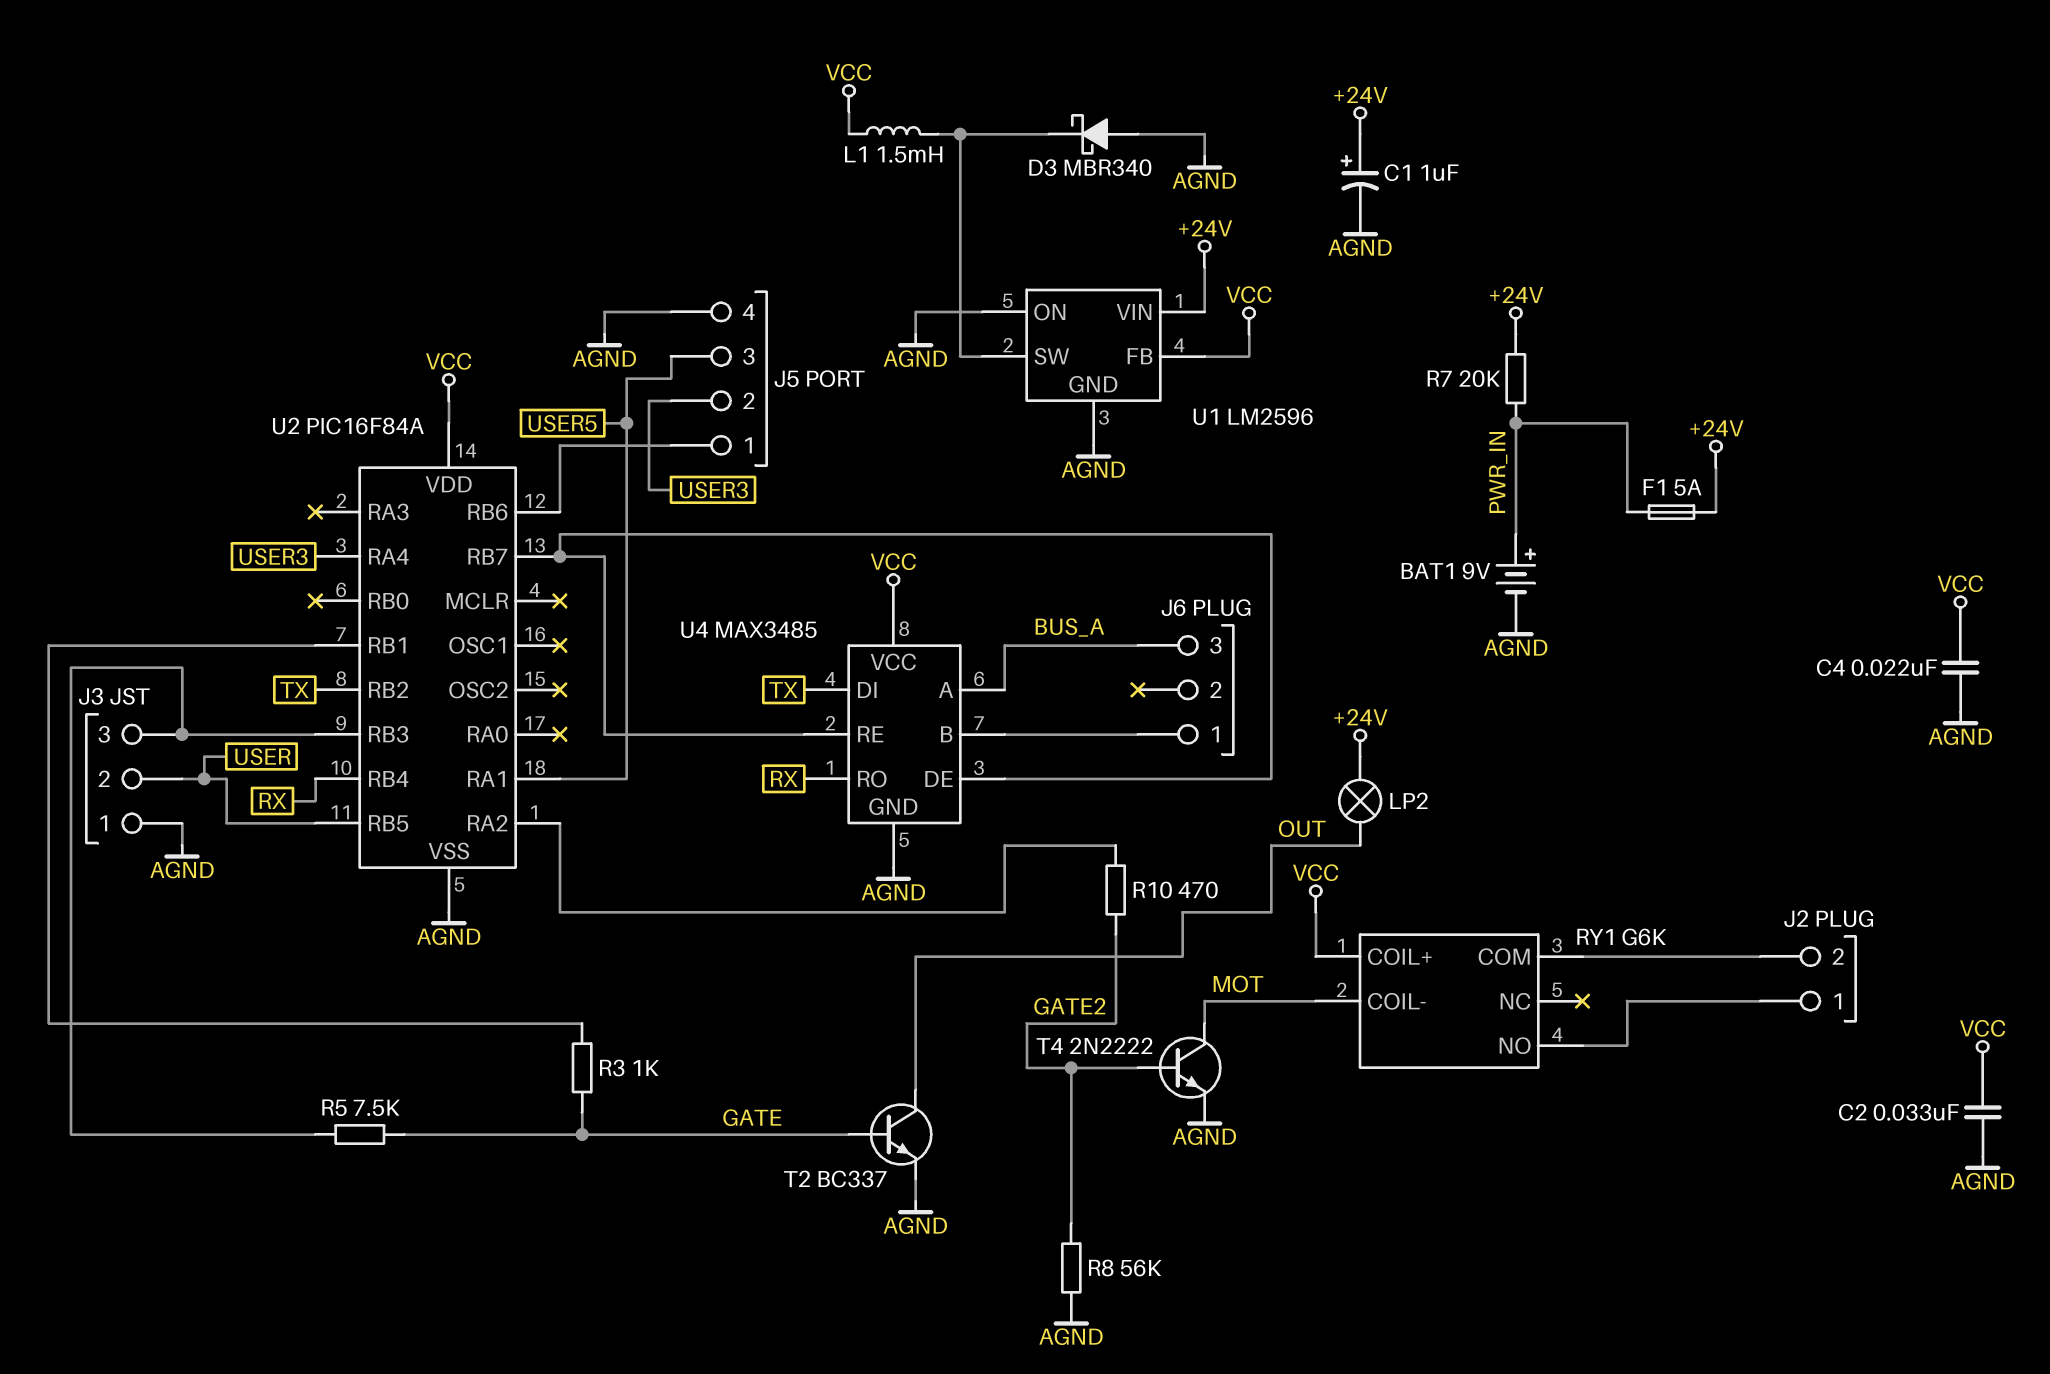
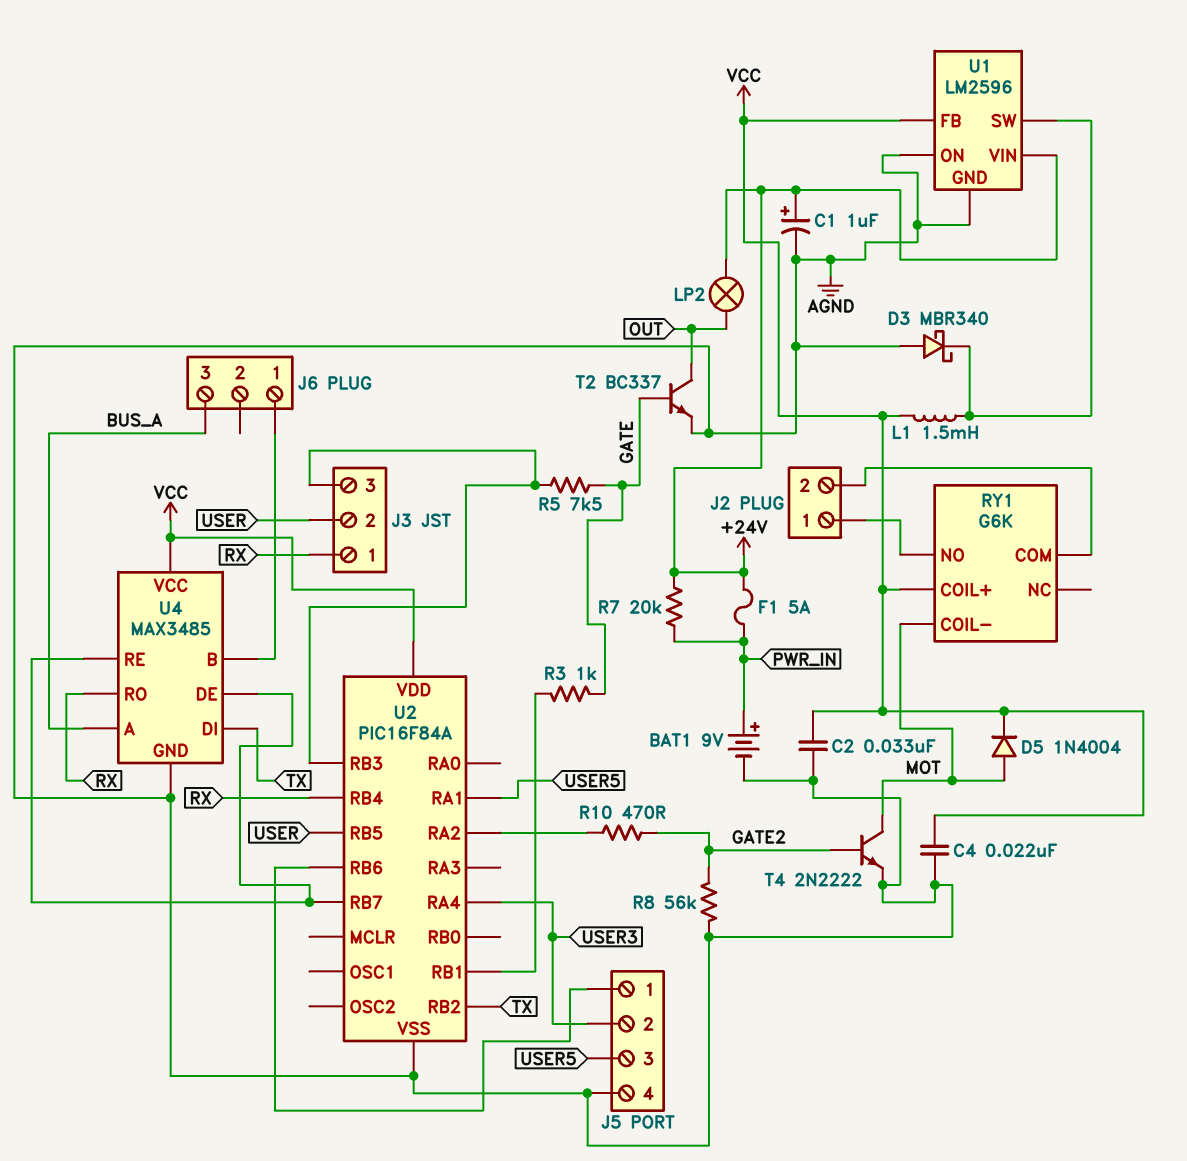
D5: none -> diode 1N4004 (A MOT, K VCC)
J3 pin 1: AGND -> RX

